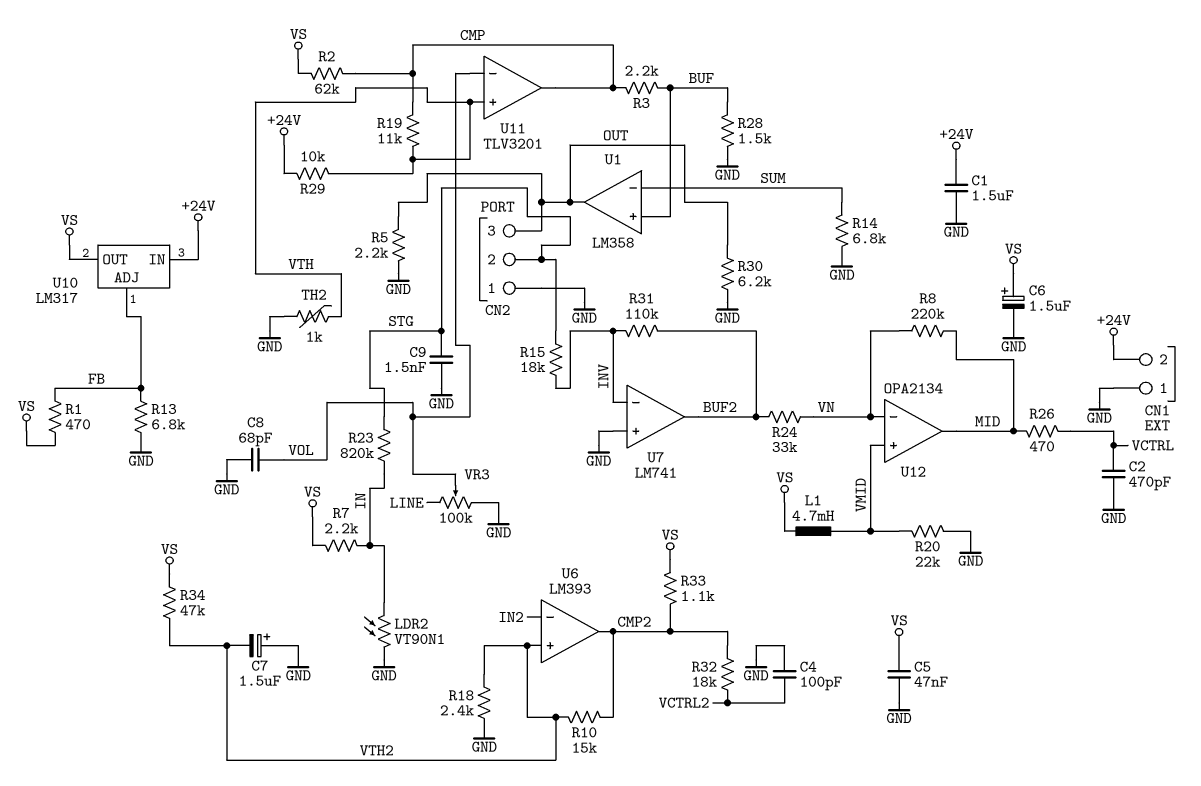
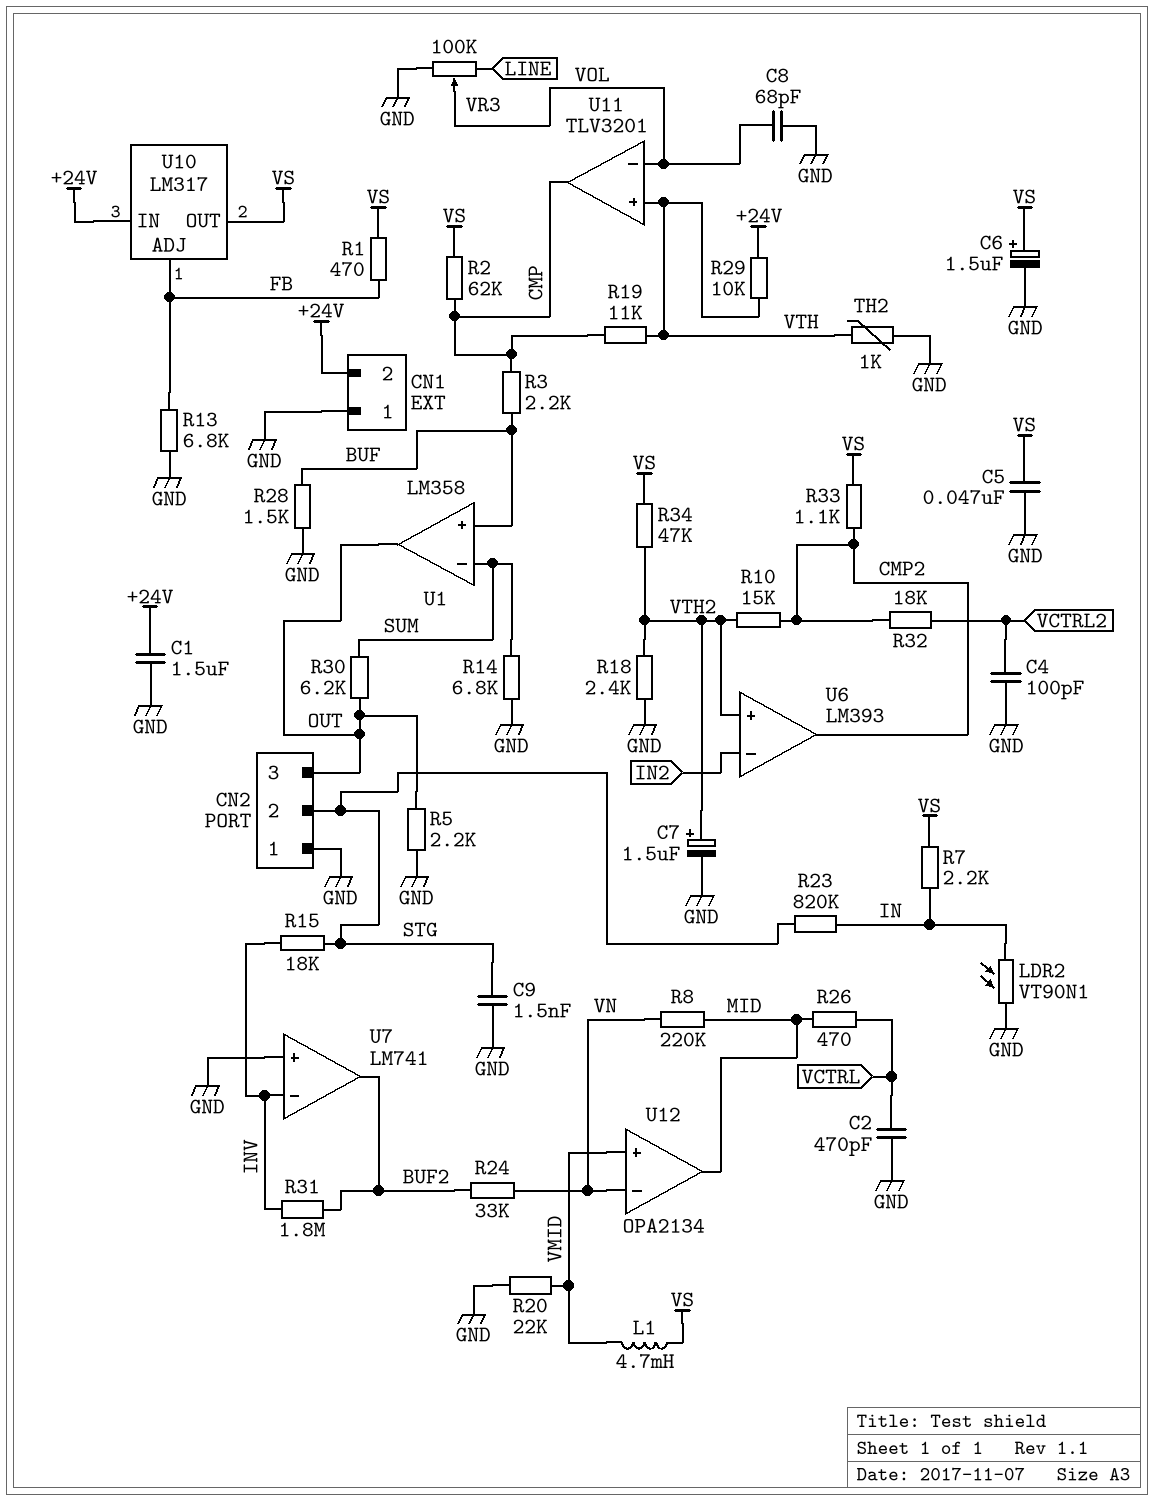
C7: 1.5uF (plus GND, minus VTH2) -> 1.5uF (plus VTH2, minus GND)
R30: 6.2k (GND, OUT) -> 6.2k (OUT, SUM)
R31: 110k (BUF2, INV) -> 1.8M (BUF2, INV)

